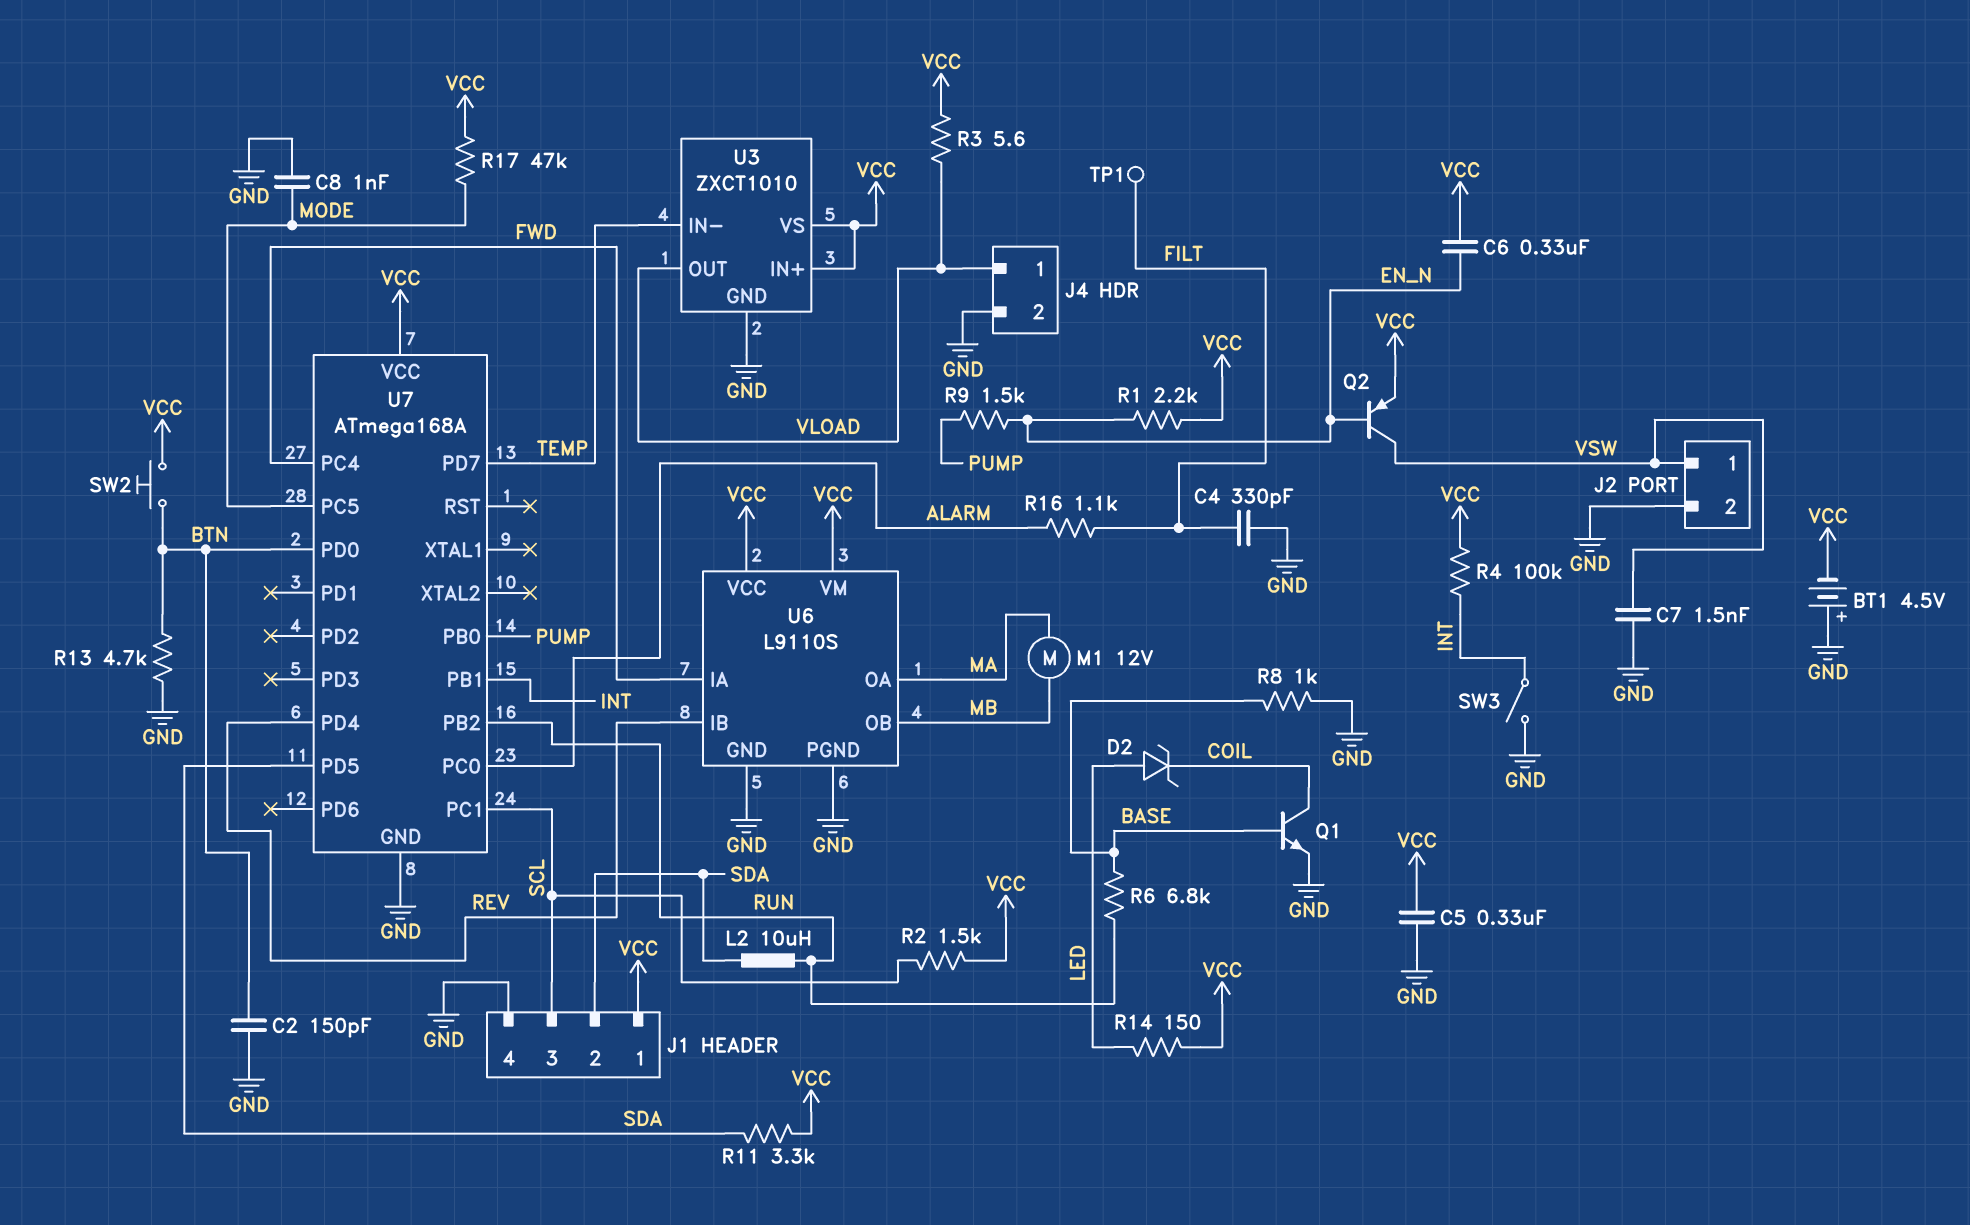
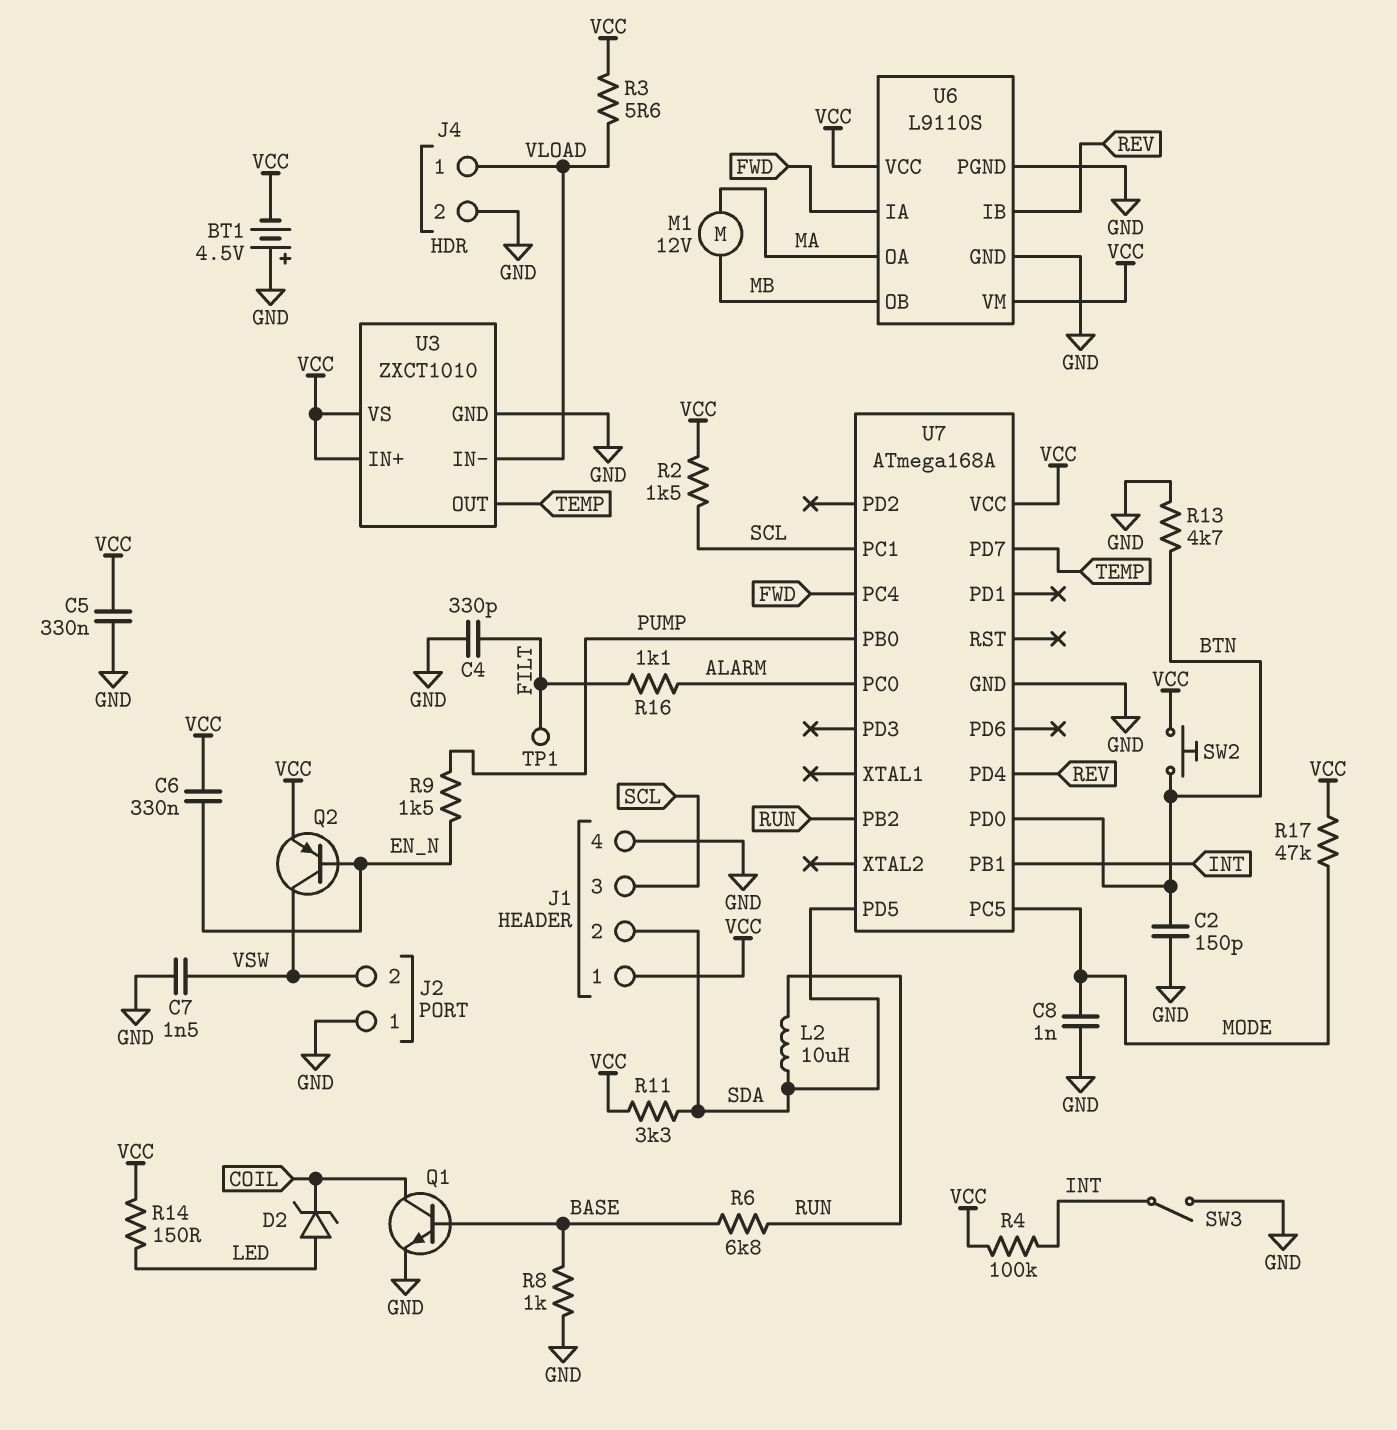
J2 pin 1: VSW -> GND
J2 pin 2: GND -> VSW
R1: 2.2k (EN_N, VCC) -> none
U3 pin IN-: TEMP -> VLOAD
U3 pin OUT: VLOAD -> TEMP

